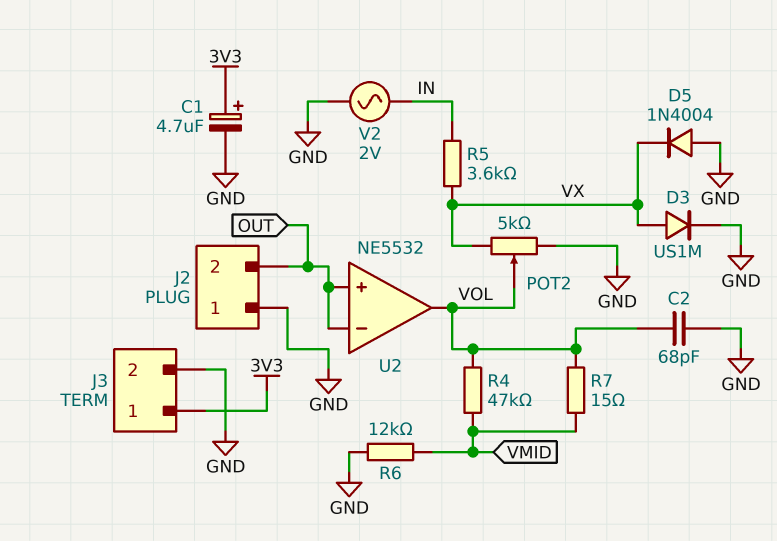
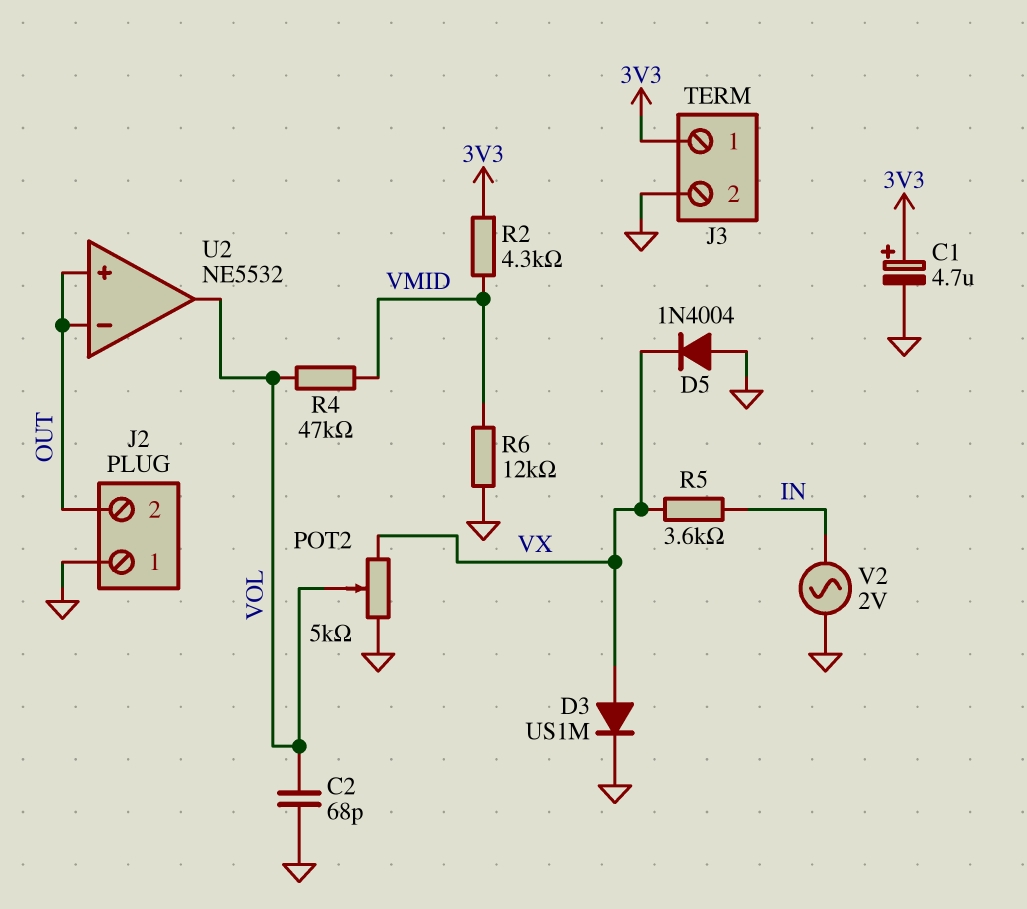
R2: none -> 4.3k (3V3, VMID)
R7: 15 (VMID, VOL) -> none

